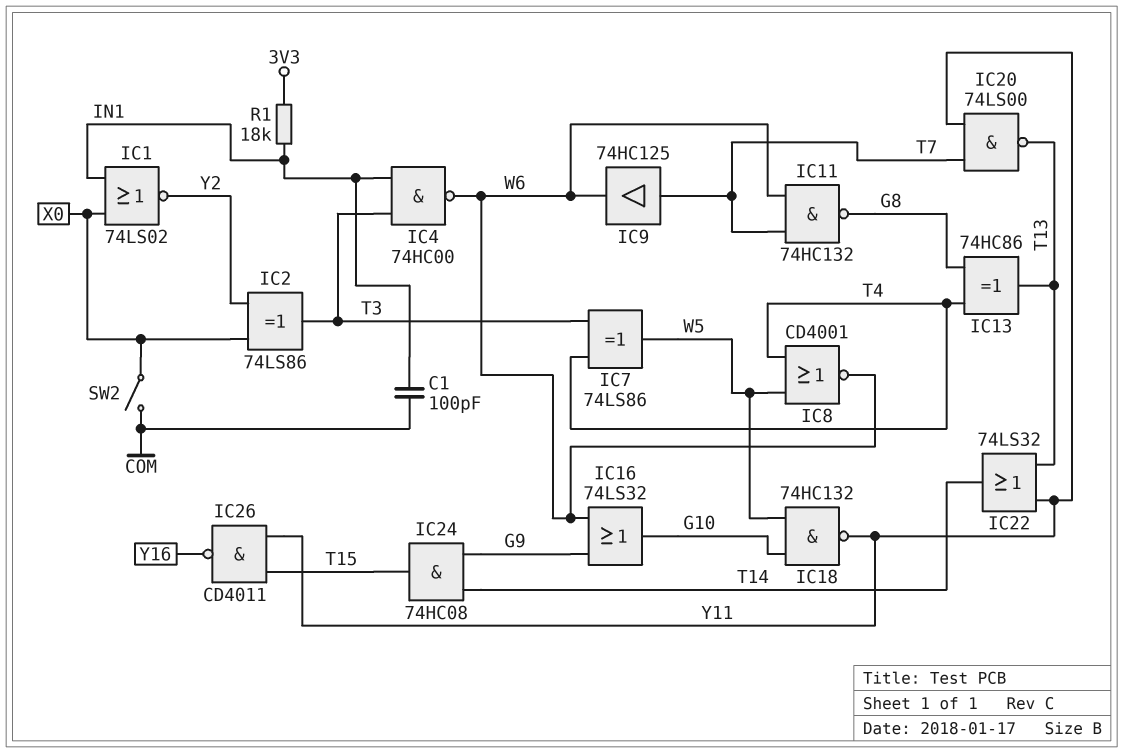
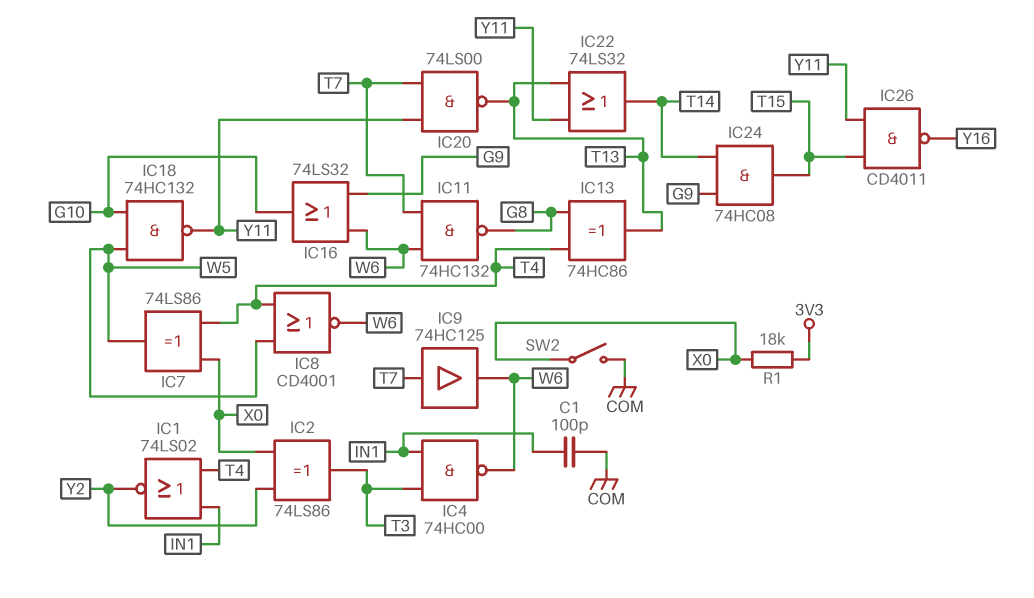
IC1: NOR 74LS02 (in IN1, in X0, out Y2) -> NOR 74LS02 (in IN1, in T4, out Y2)
IC7: XOR 74LS86 (in T3, in T4, out W5) -> XOR 74LS86 (in T4, in X0, out W5)
R1: 18k (3V3, IN1) -> 18k (3V3, X0)

